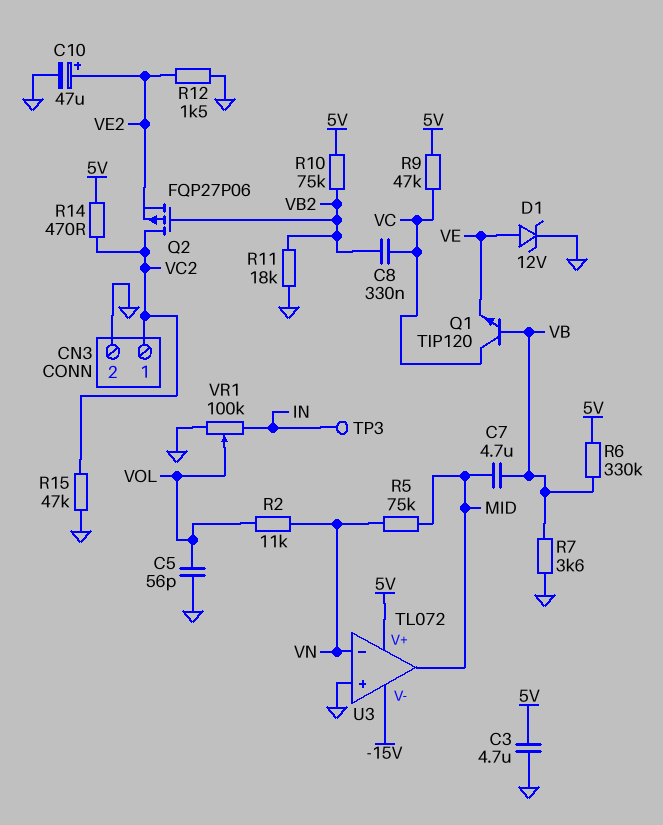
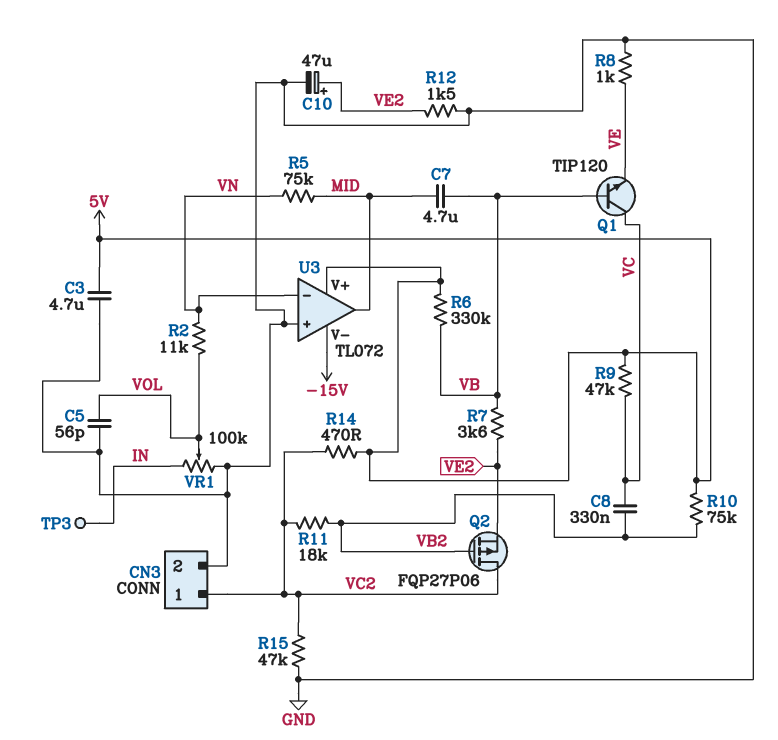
D1: zener 12V (A VE, K GND) -> none
R7: 3.6k (GND, VB) -> 3.6k (VB, VE2)
R8: none -> 1k (GND, VE)
R11: 18k (GND, VB2) -> 18k (VB2, VC2)

